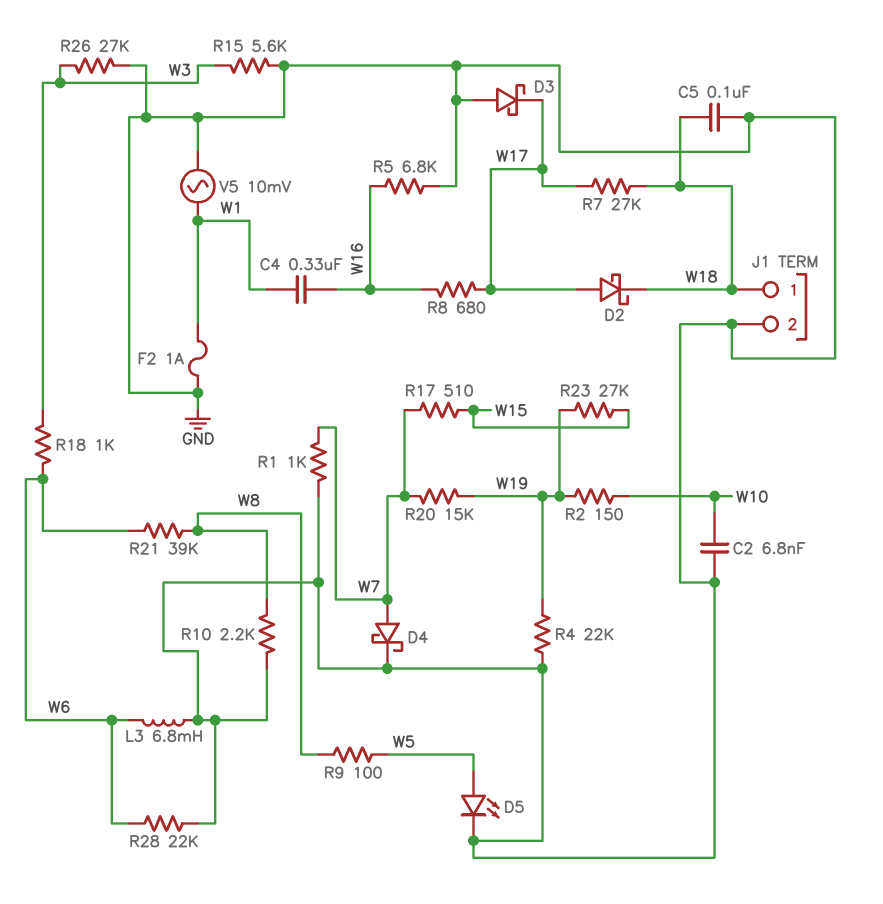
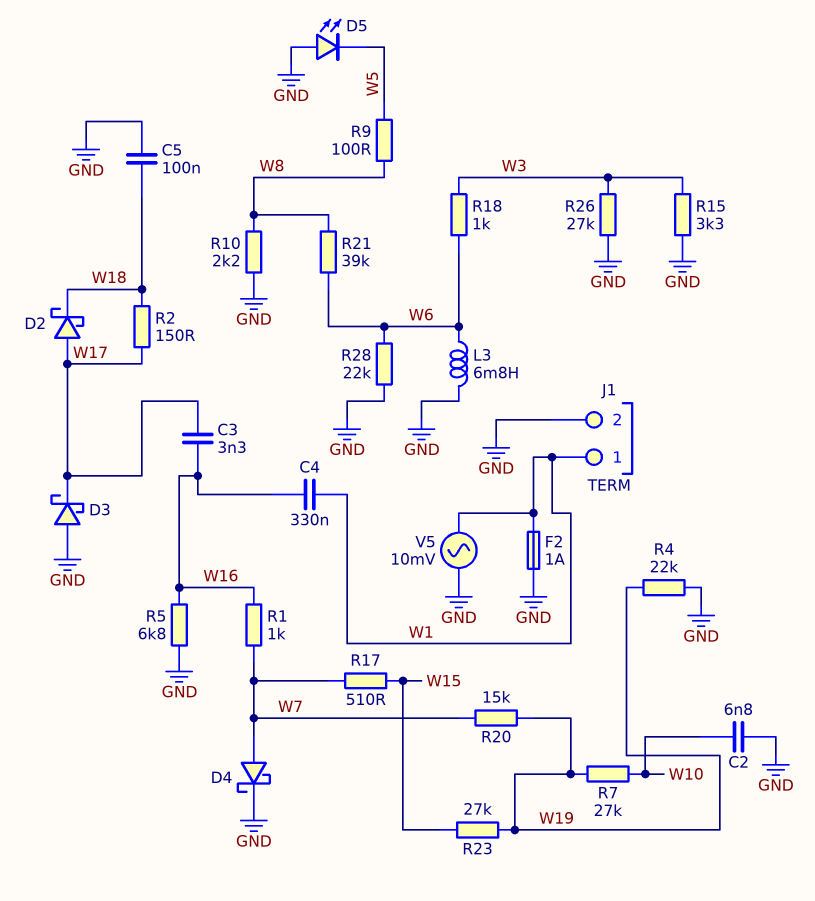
C3: none -> 3.3nF (W16, W17)
D5: LED (A W5, K GND) -> LED (A GND, K W5)
J1 pin 1: W18 -> W1
R1: 1k (GND, W7) -> 1k (W7, W16)
R2: 150 (W10, W19) -> 150 (W17, W18)
R7: 27k (W17, W18) -> 27k (W10, W19)
R8: 680 (W16, W17) -> none
R15: 5.6k (GND, W3) -> 3.3k (GND, W3)

